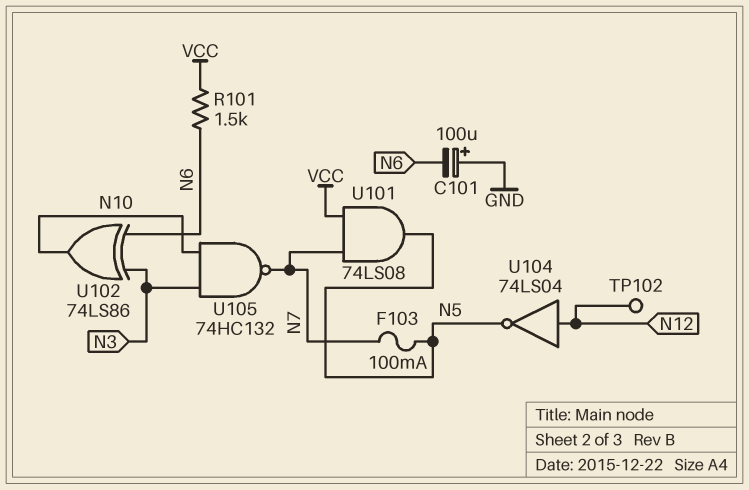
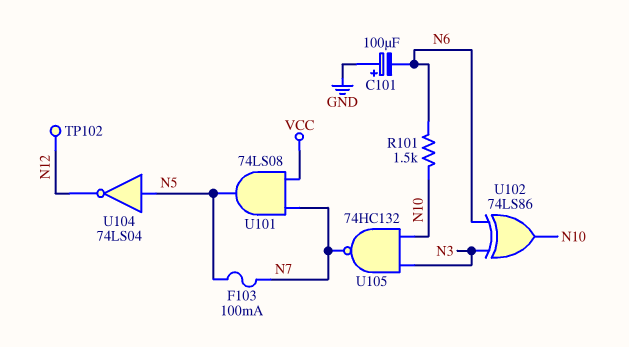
R101: 1.5k (N6, VCC) -> 1.5k (N6, N10)
U104: NOT 74LS04 (in N12, out N5) -> NOT 74LS04 (in N5, out N12)

